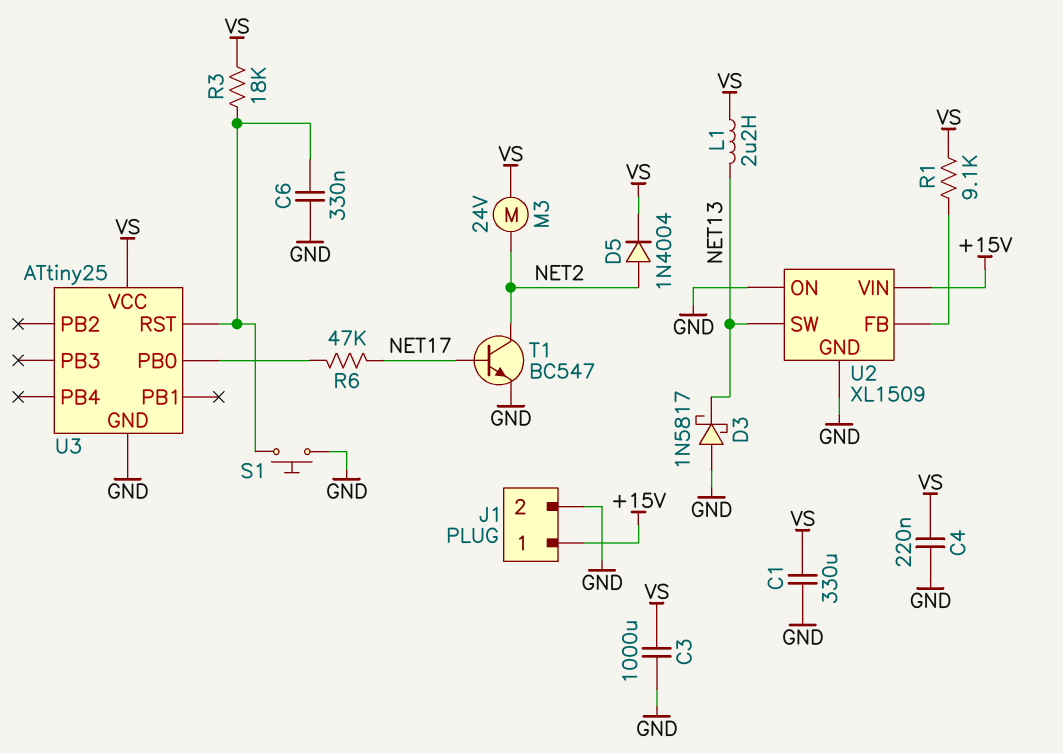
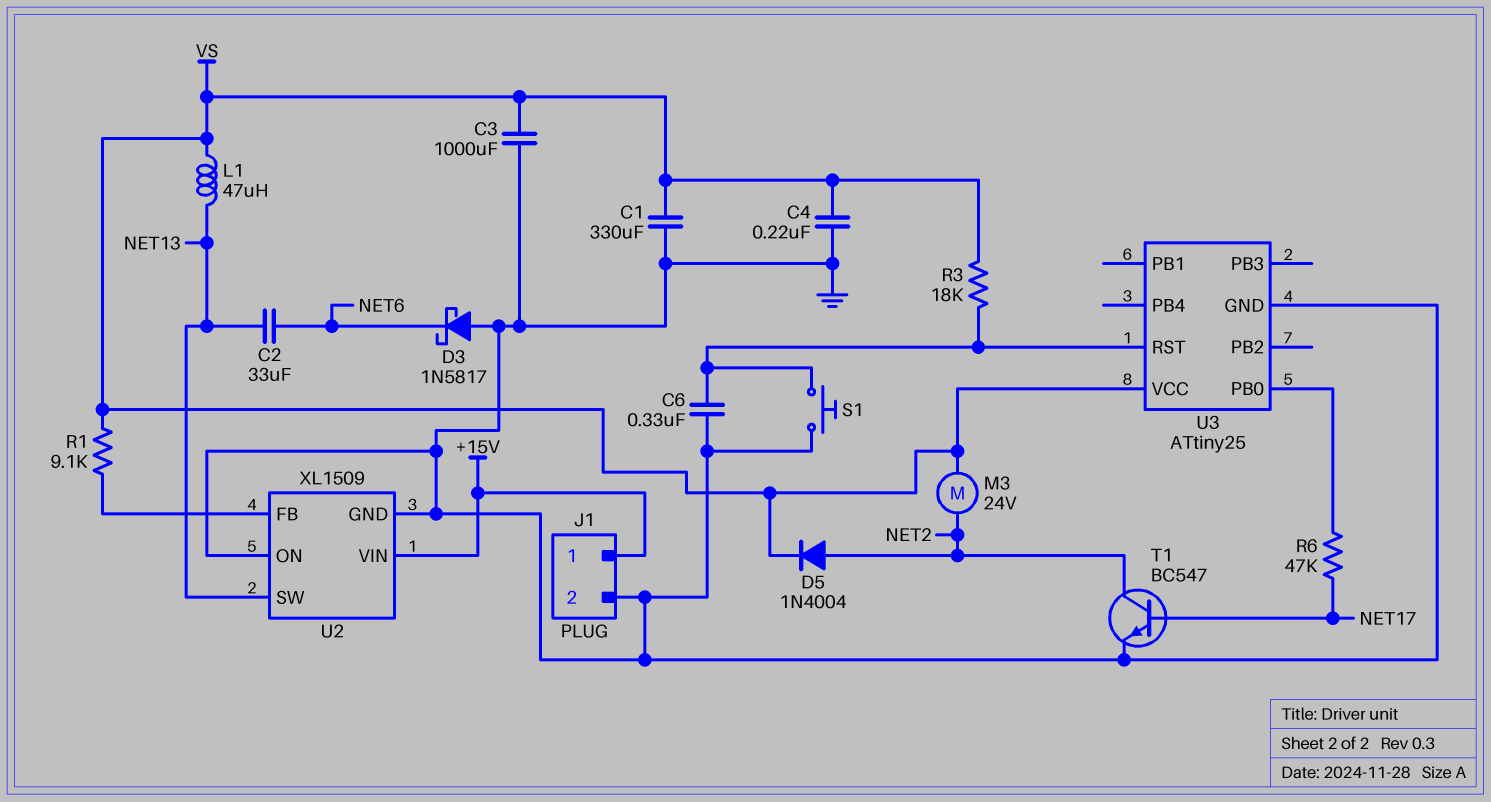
C2: none -> 33uF (NET6, NET13)
D3: schottky 1N5817 (A GND, K NET13) -> schottky 1N5817 (A GND, K NET6)
L1: 2.2uH (NET13, VS) -> 47uH (NET13, VS)

